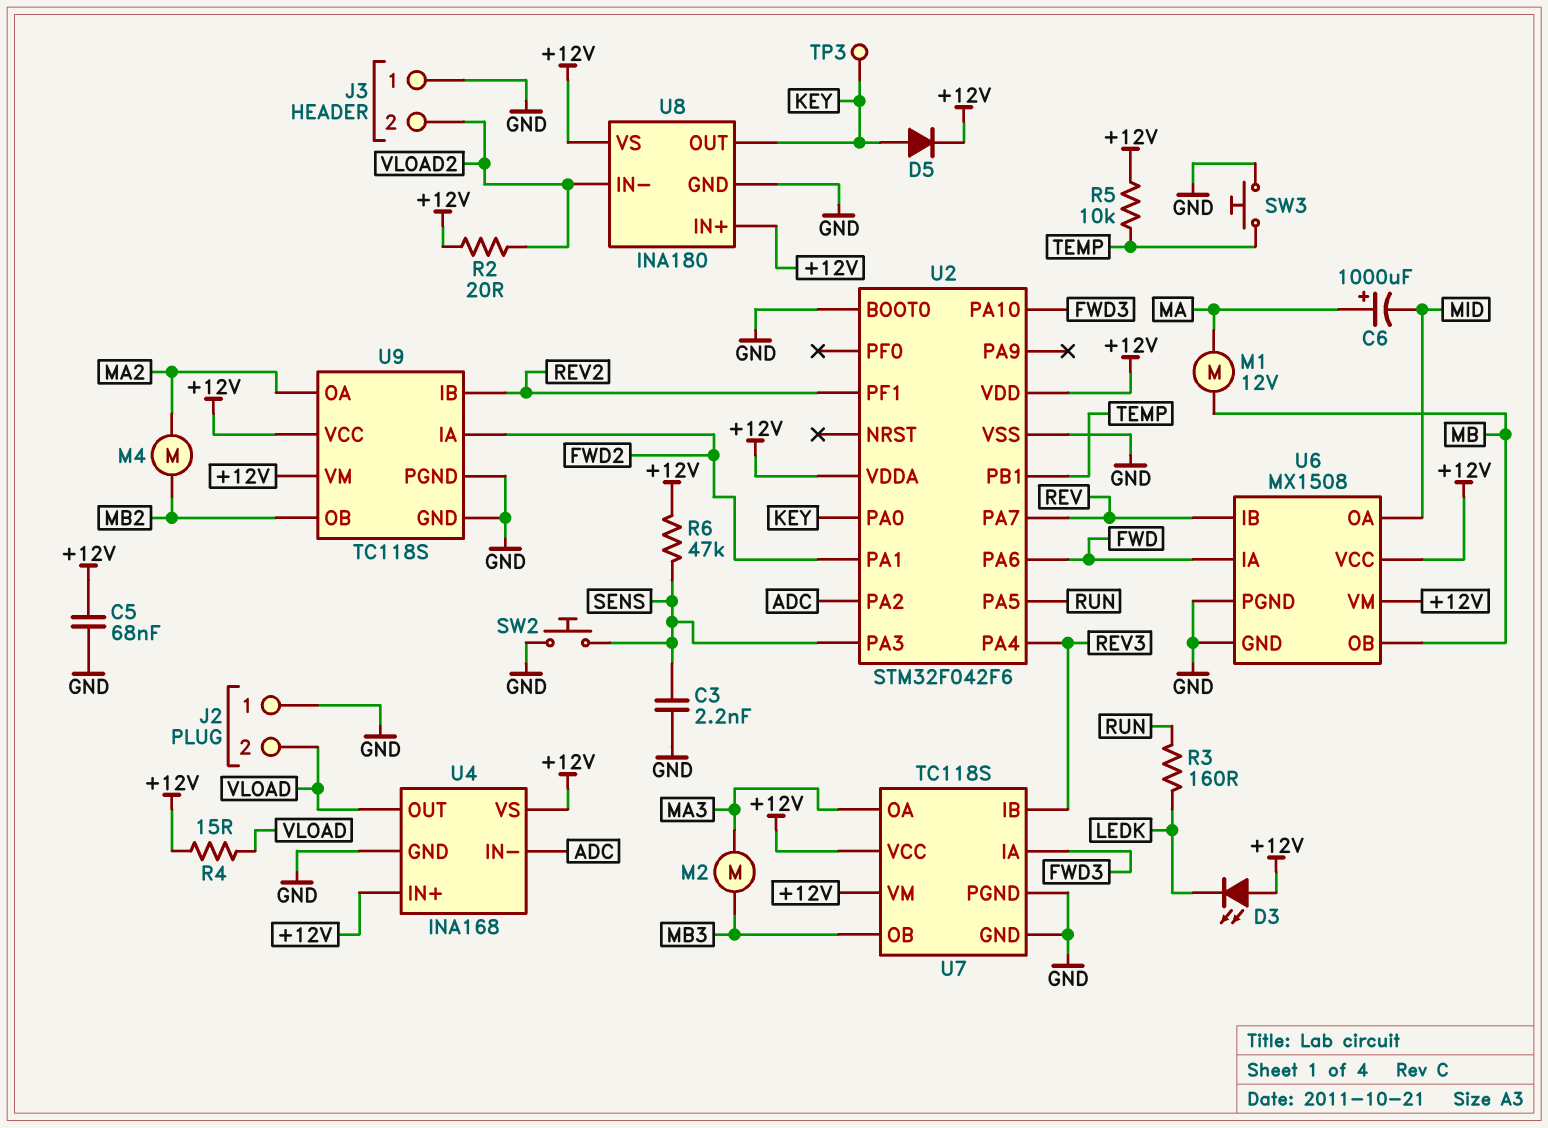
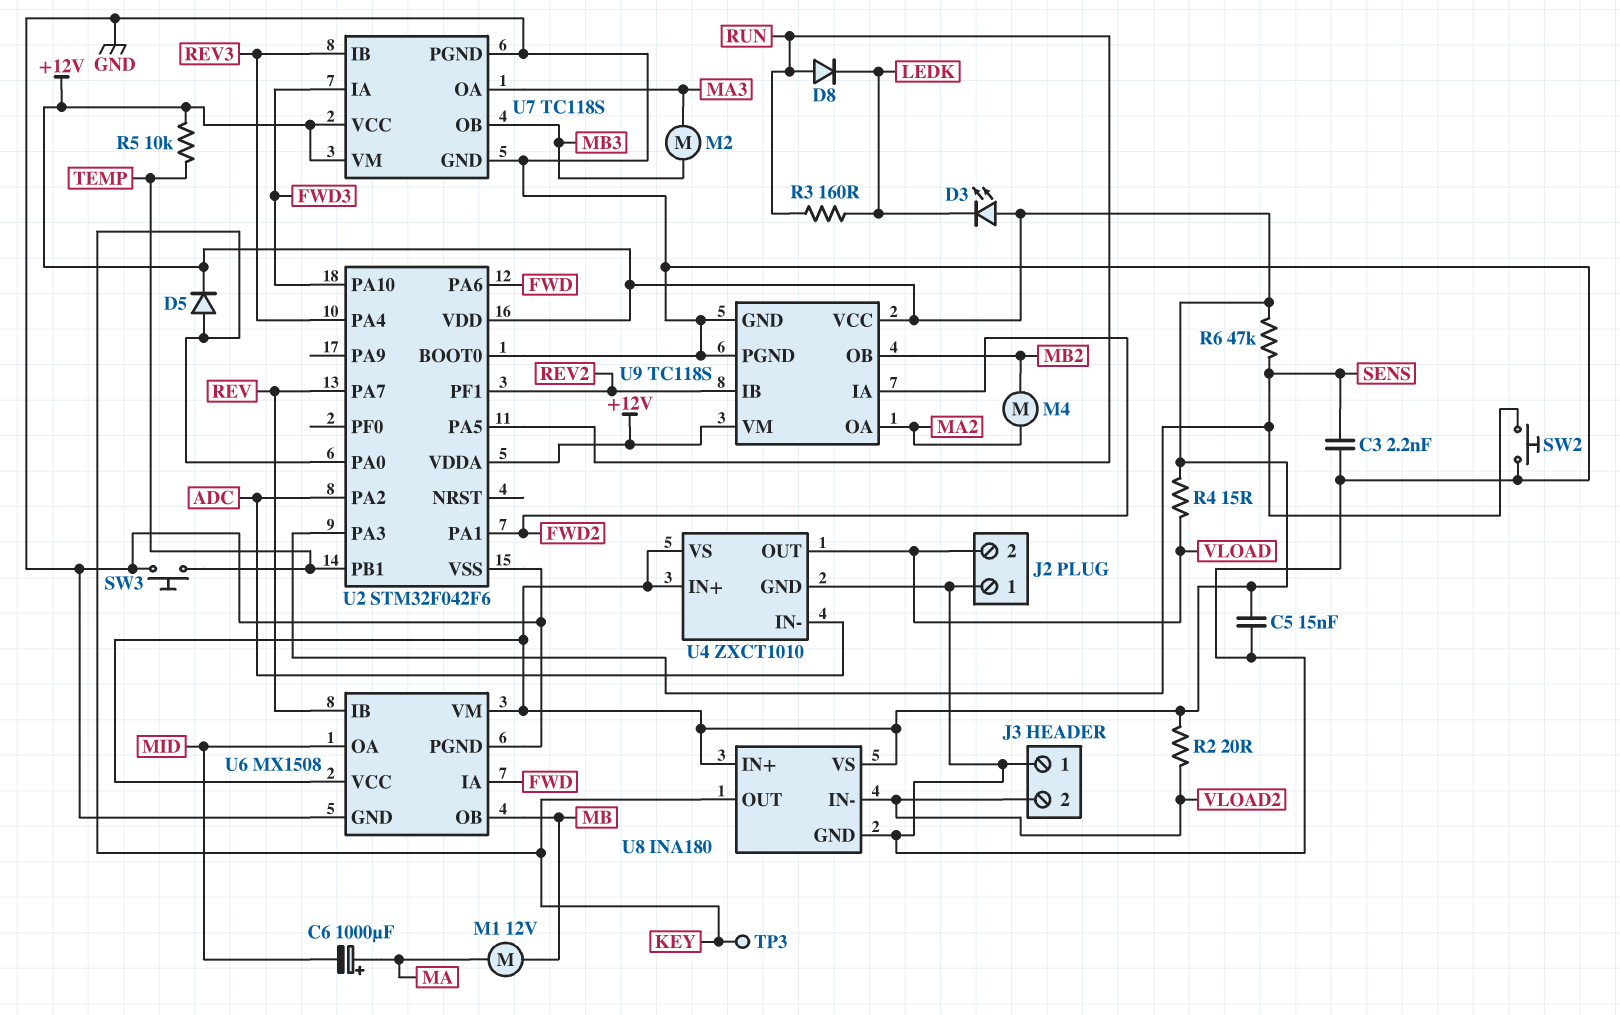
C5: 68nF (+12V, GND) -> 15nF (+12V, GND)
D8: none -> diode (A RUN, K LEDK)
U4: INA168 -> ZXCT1010

